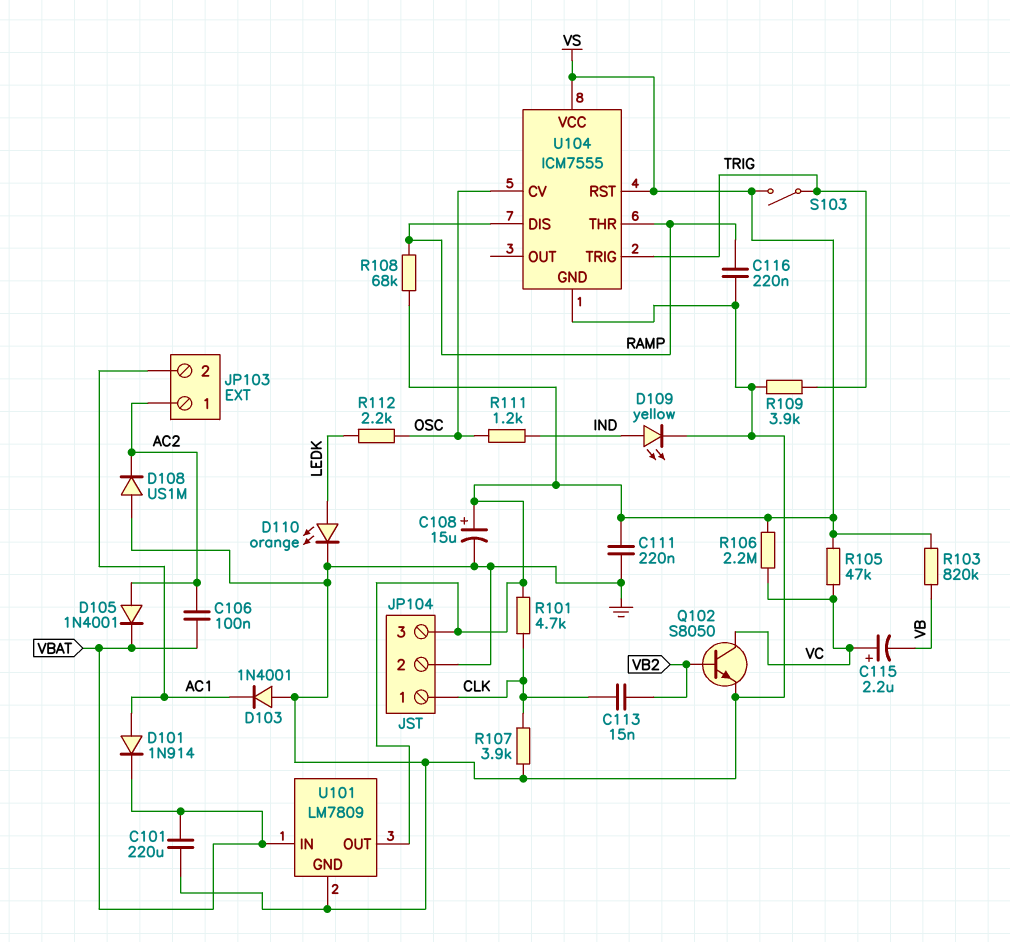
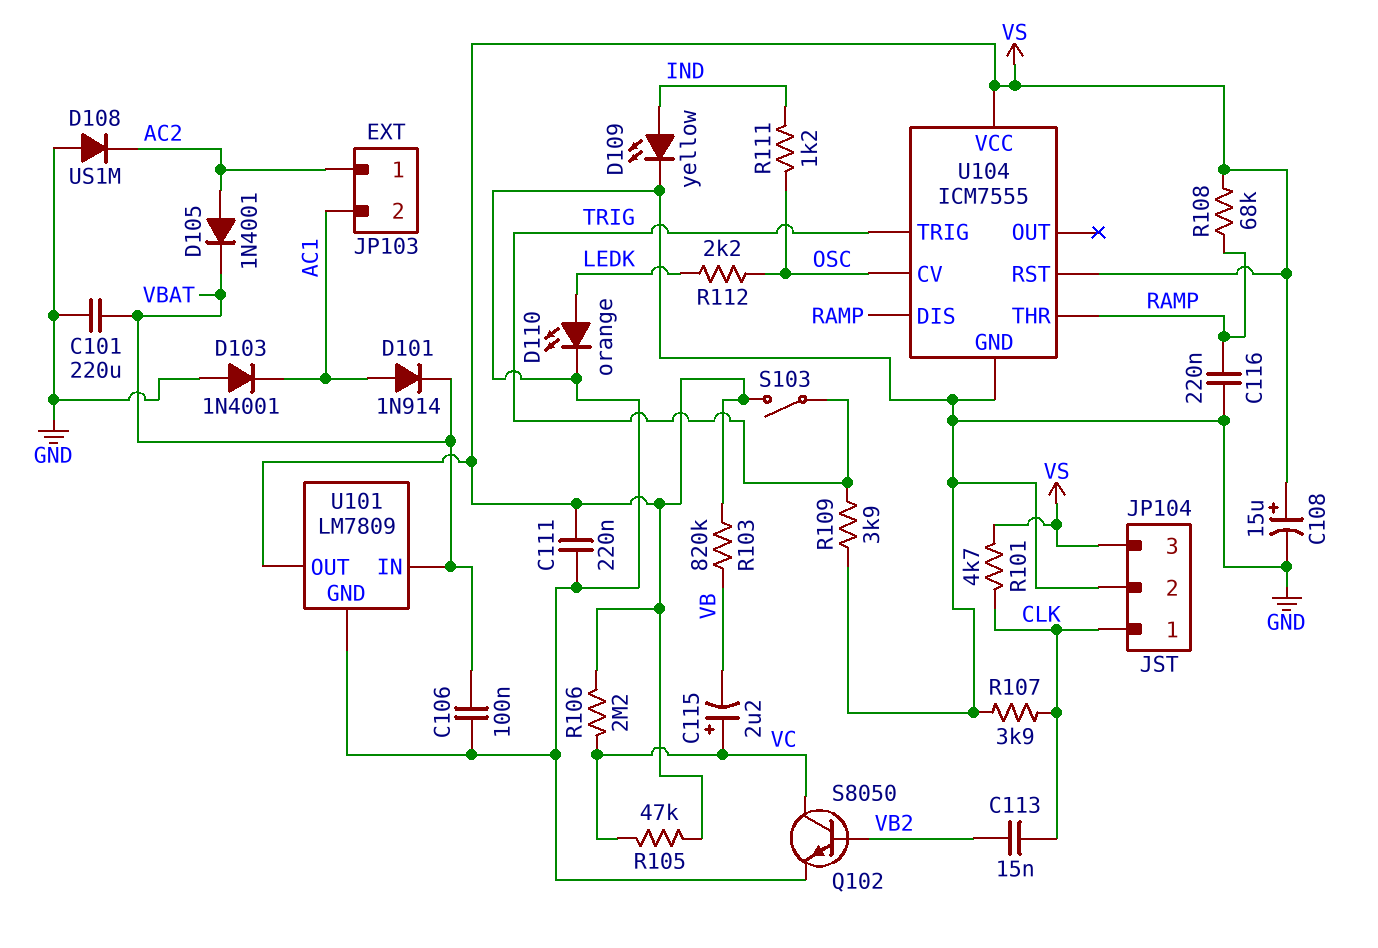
C106: 100nF (AC2, VBAT) -> 100nF (GND, VBAT)

